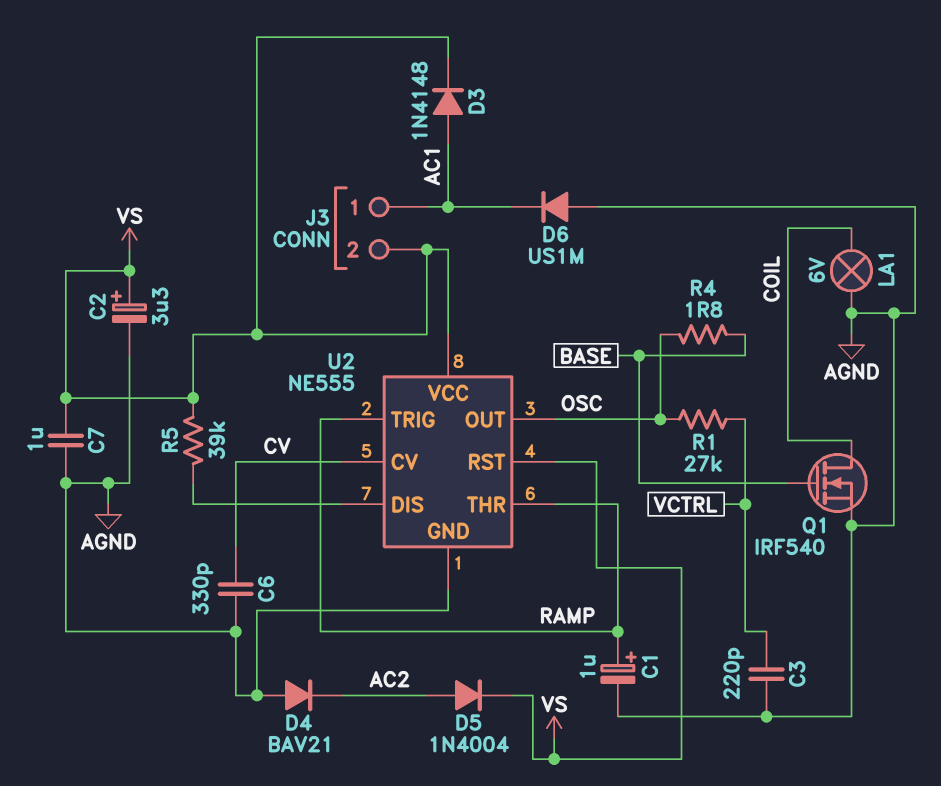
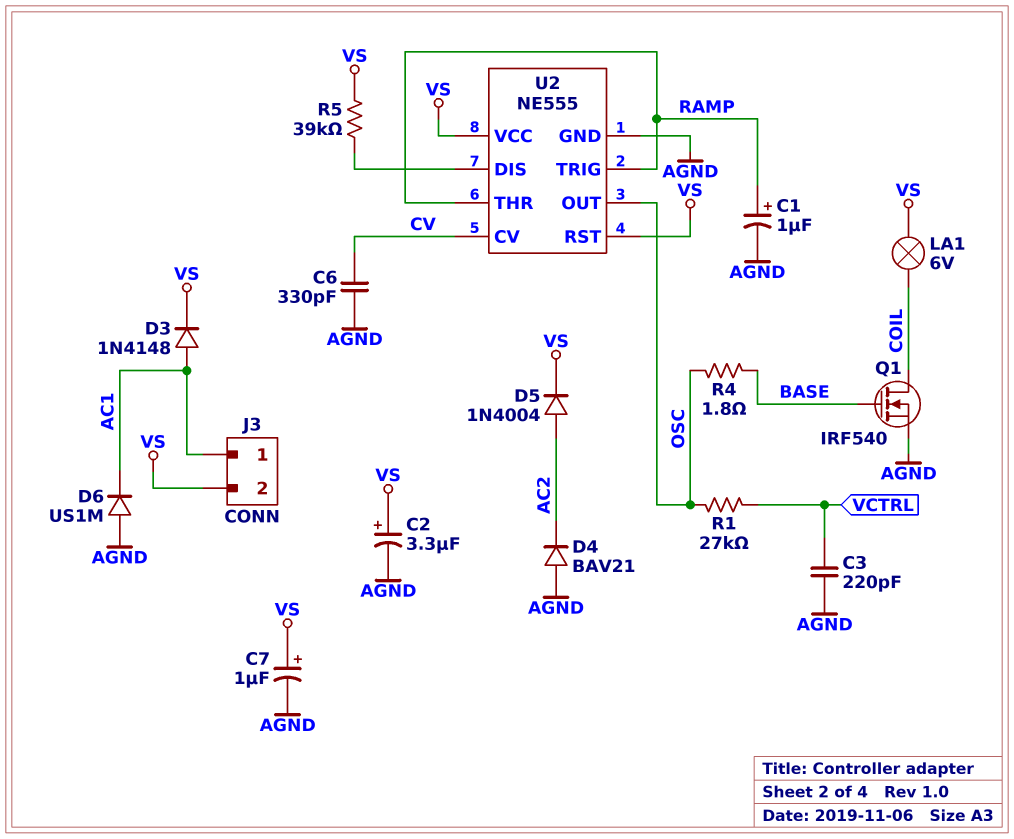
C7: 1uF (AGND, VS) -> 1uF (plus VS, minus AGND)
LA1: lamp 6V (AGND, COIL) -> lamp 6V (COIL, VS)

